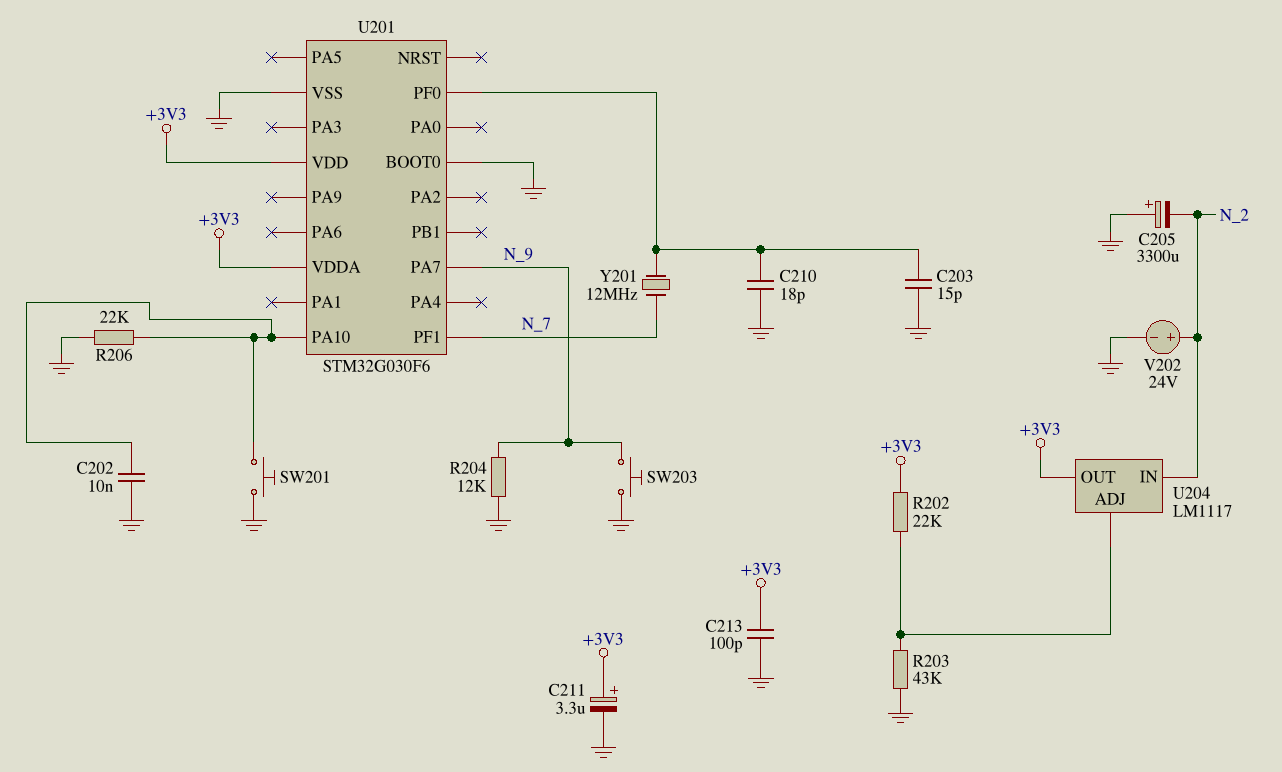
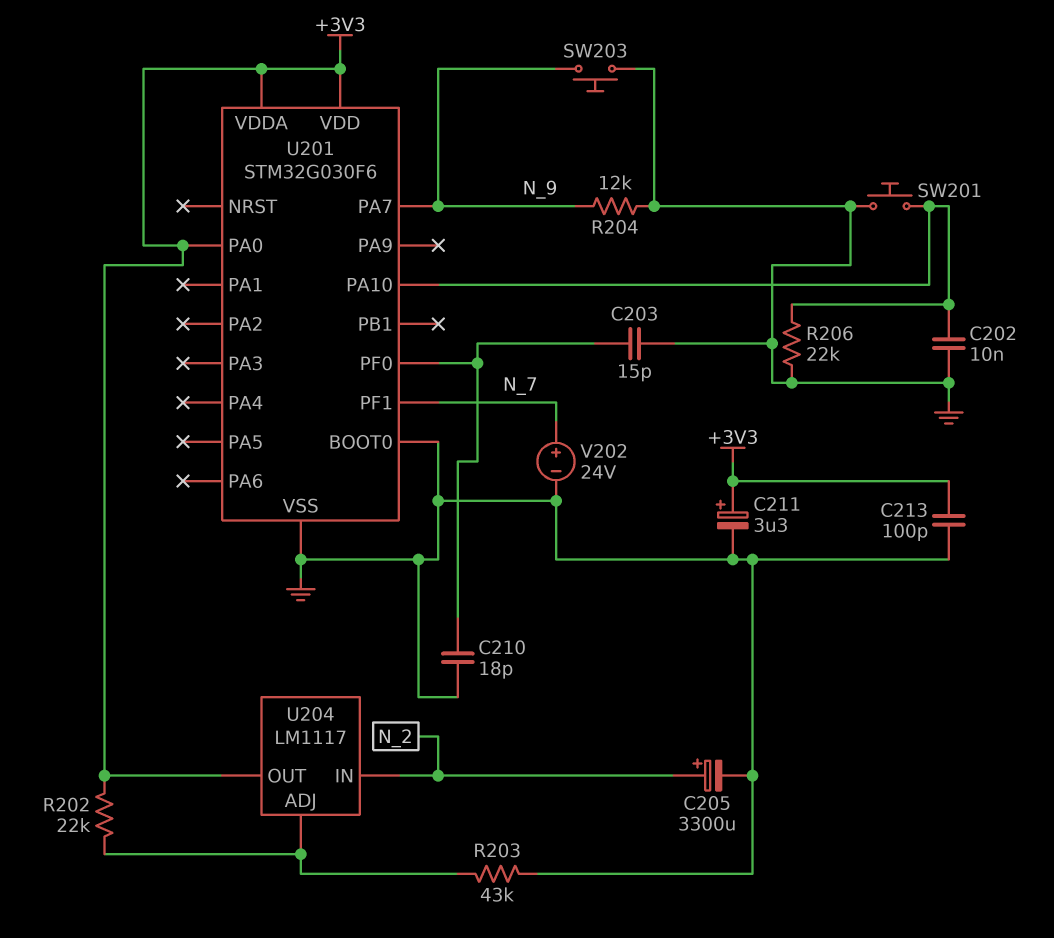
C205: 3300uF (plus GND, minus N_2) -> 3300uF (plus N_2, minus GND)
U201 pin PA0: none -> +3V3
V202: 24V (plus N_2, minus GND) -> 24V (plus N_7, minus GND)
Y201: 12MHz (N_7, U201/PF0) -> none

